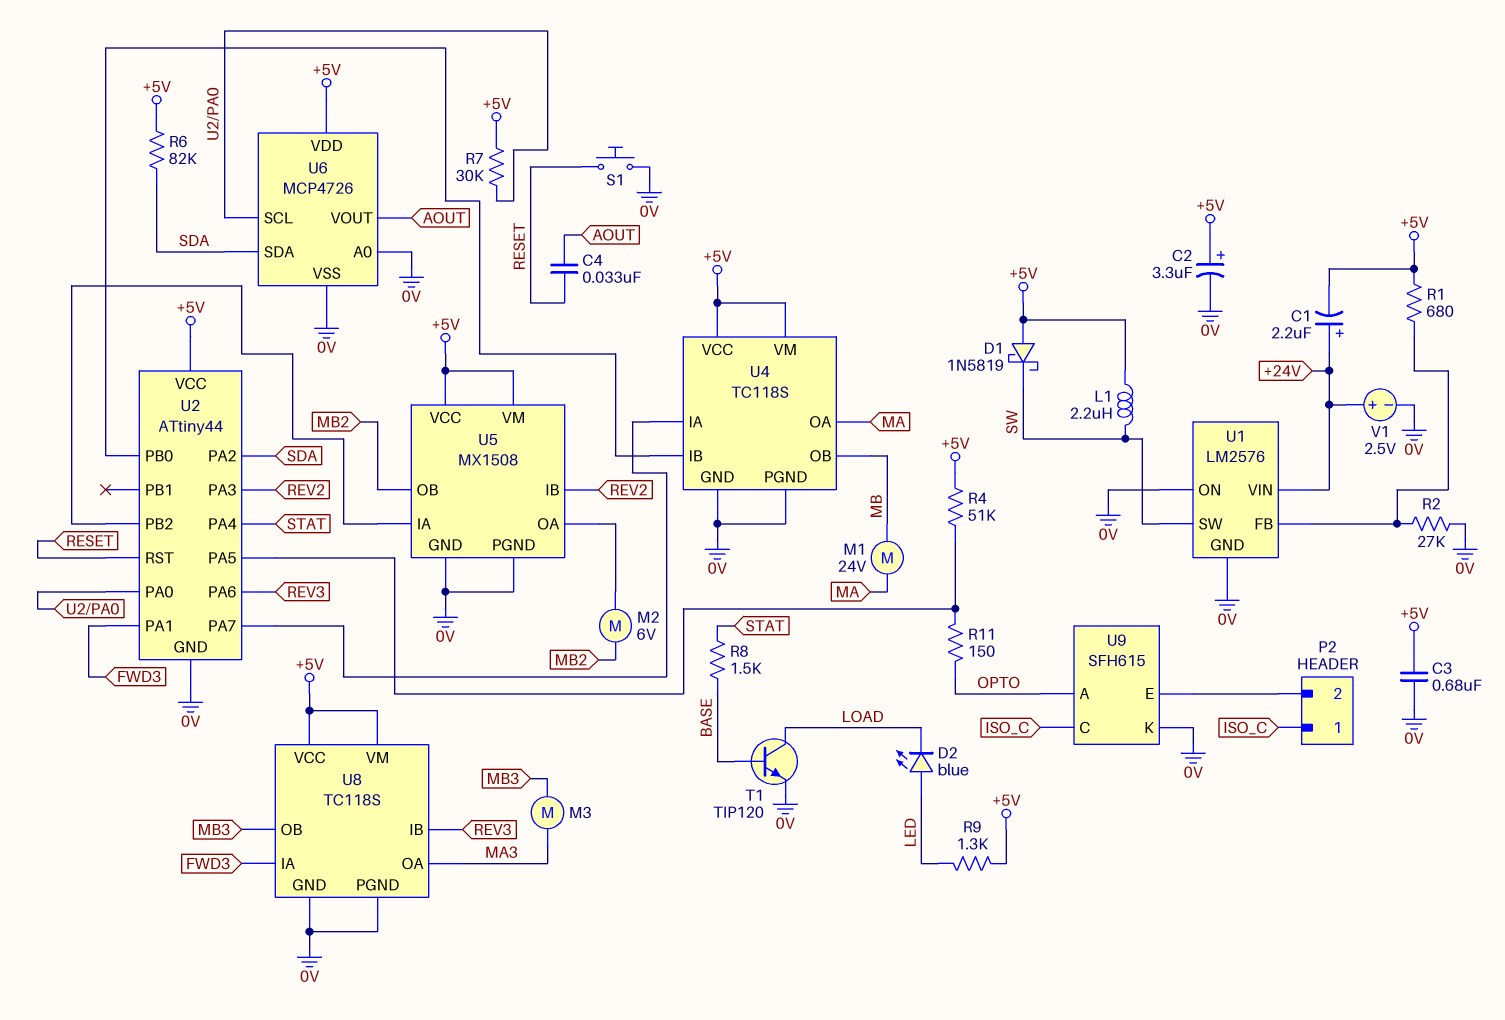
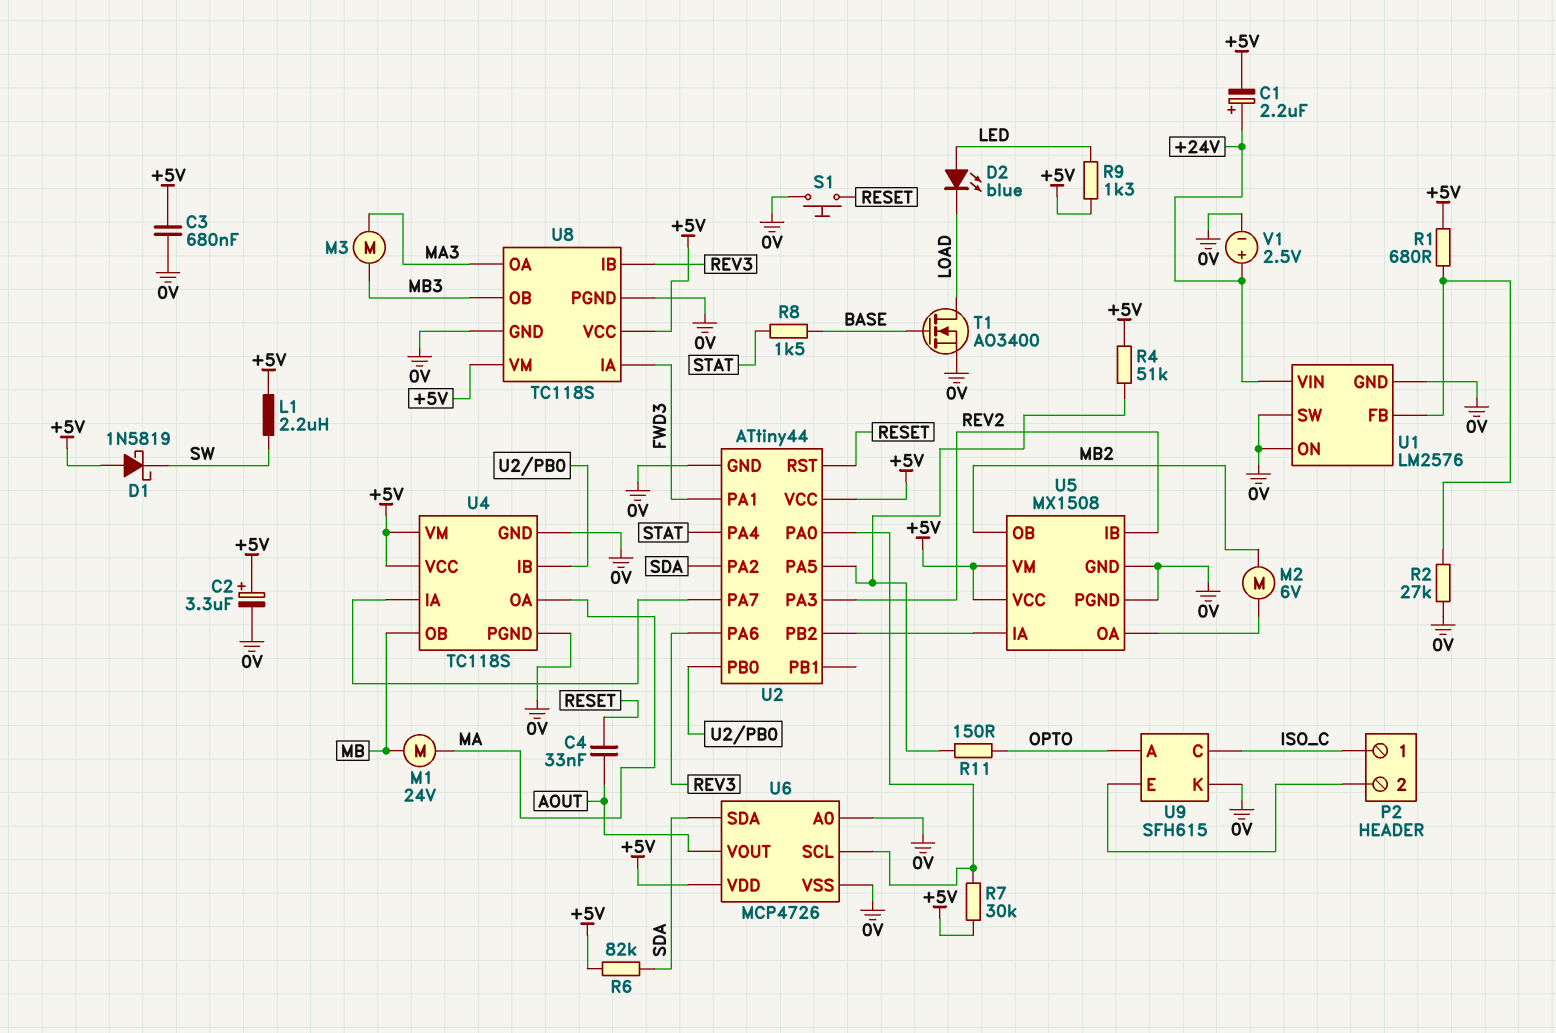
T1: NPN TIP120 (B BASE, C LOAD, E 0V) -> NMOS AO3400 (G BASE, D LOAD, S 0V)
U1 pin SW: SW -> 0V

